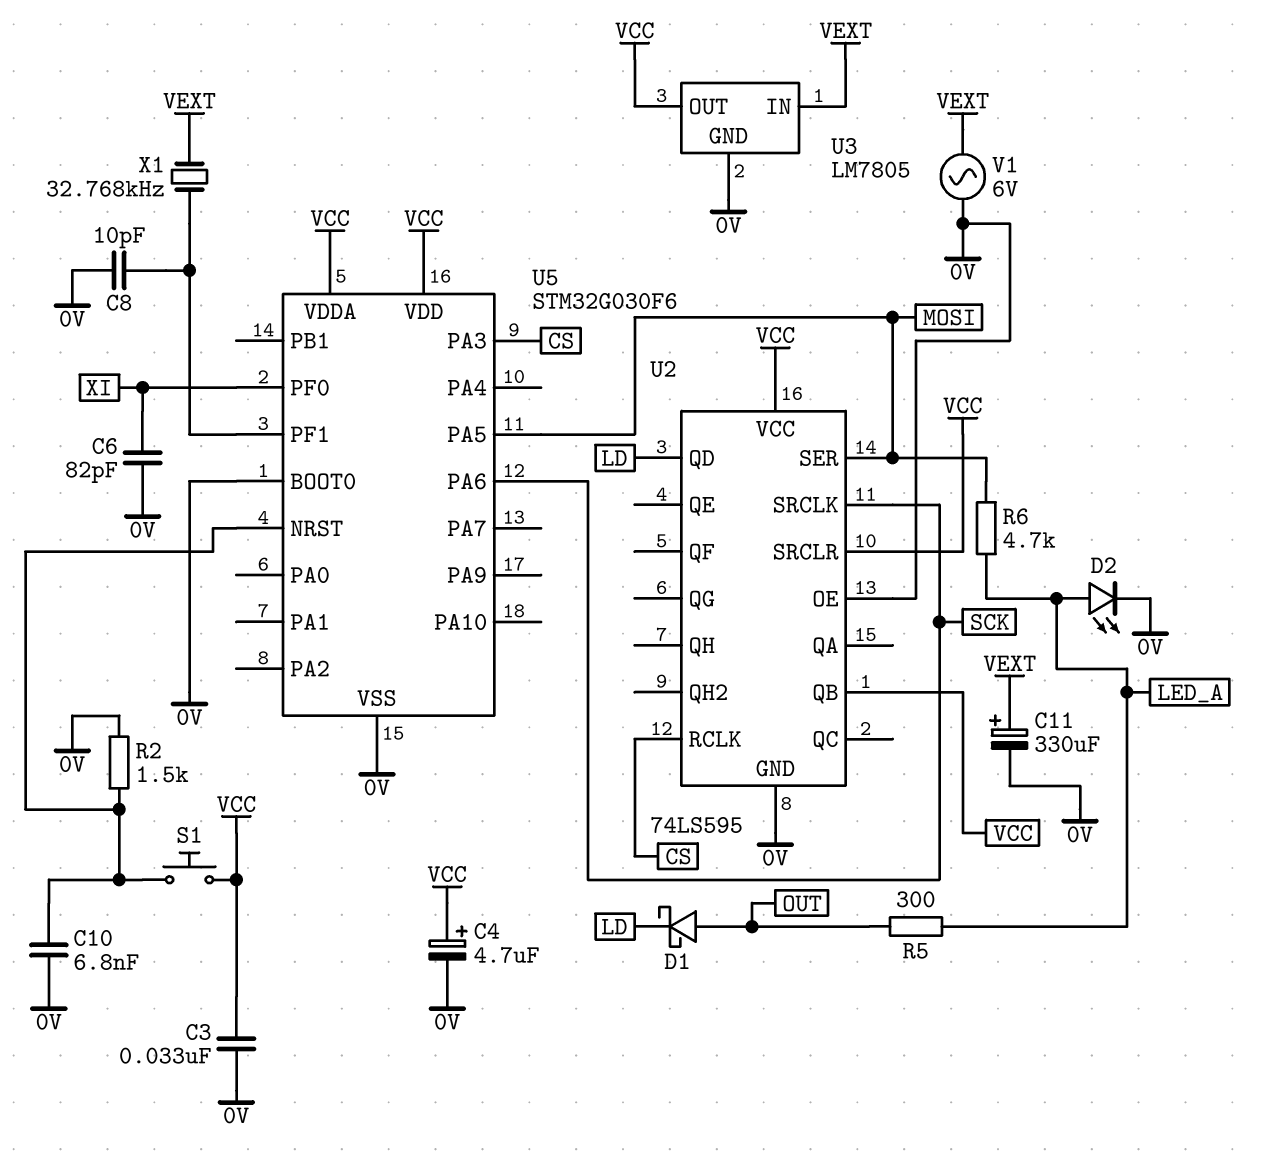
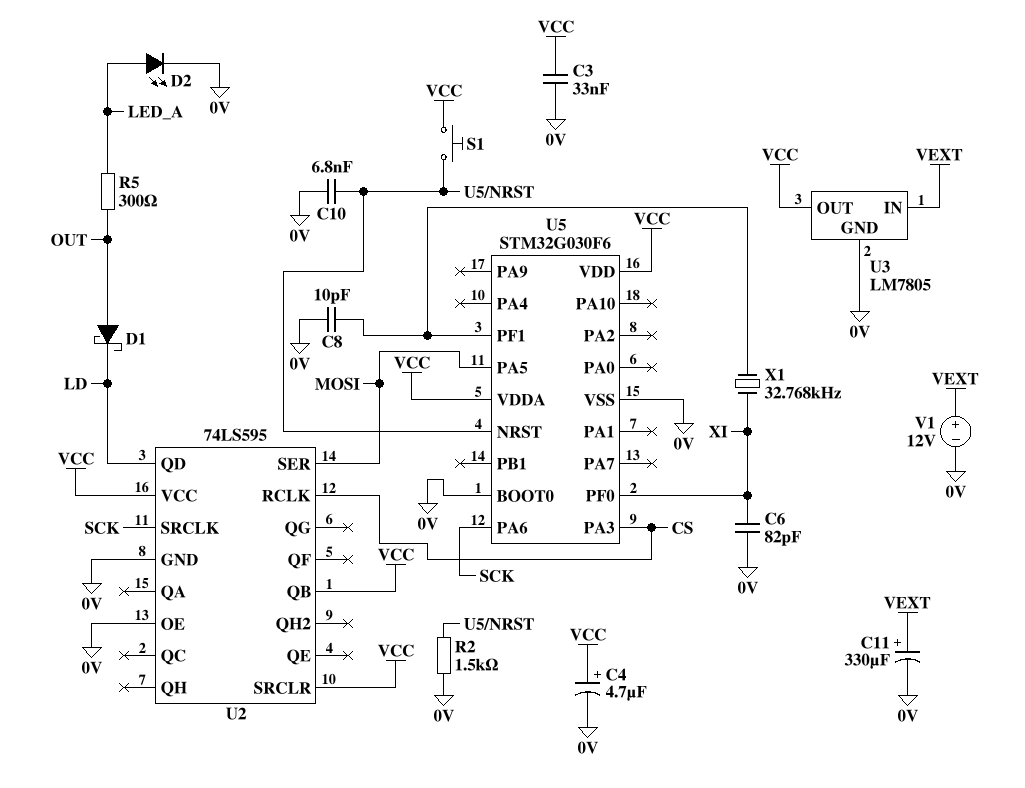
R6: 4.7k (LED_A, MOSI) -> none
V1: AC 6V (0V, VEXT) -> 12V (plus VEXT, minus 0V)
X1: 32.768kHz (U5/PF1, VEXT) -> 32.768kHz (U5/PF1, XI)

